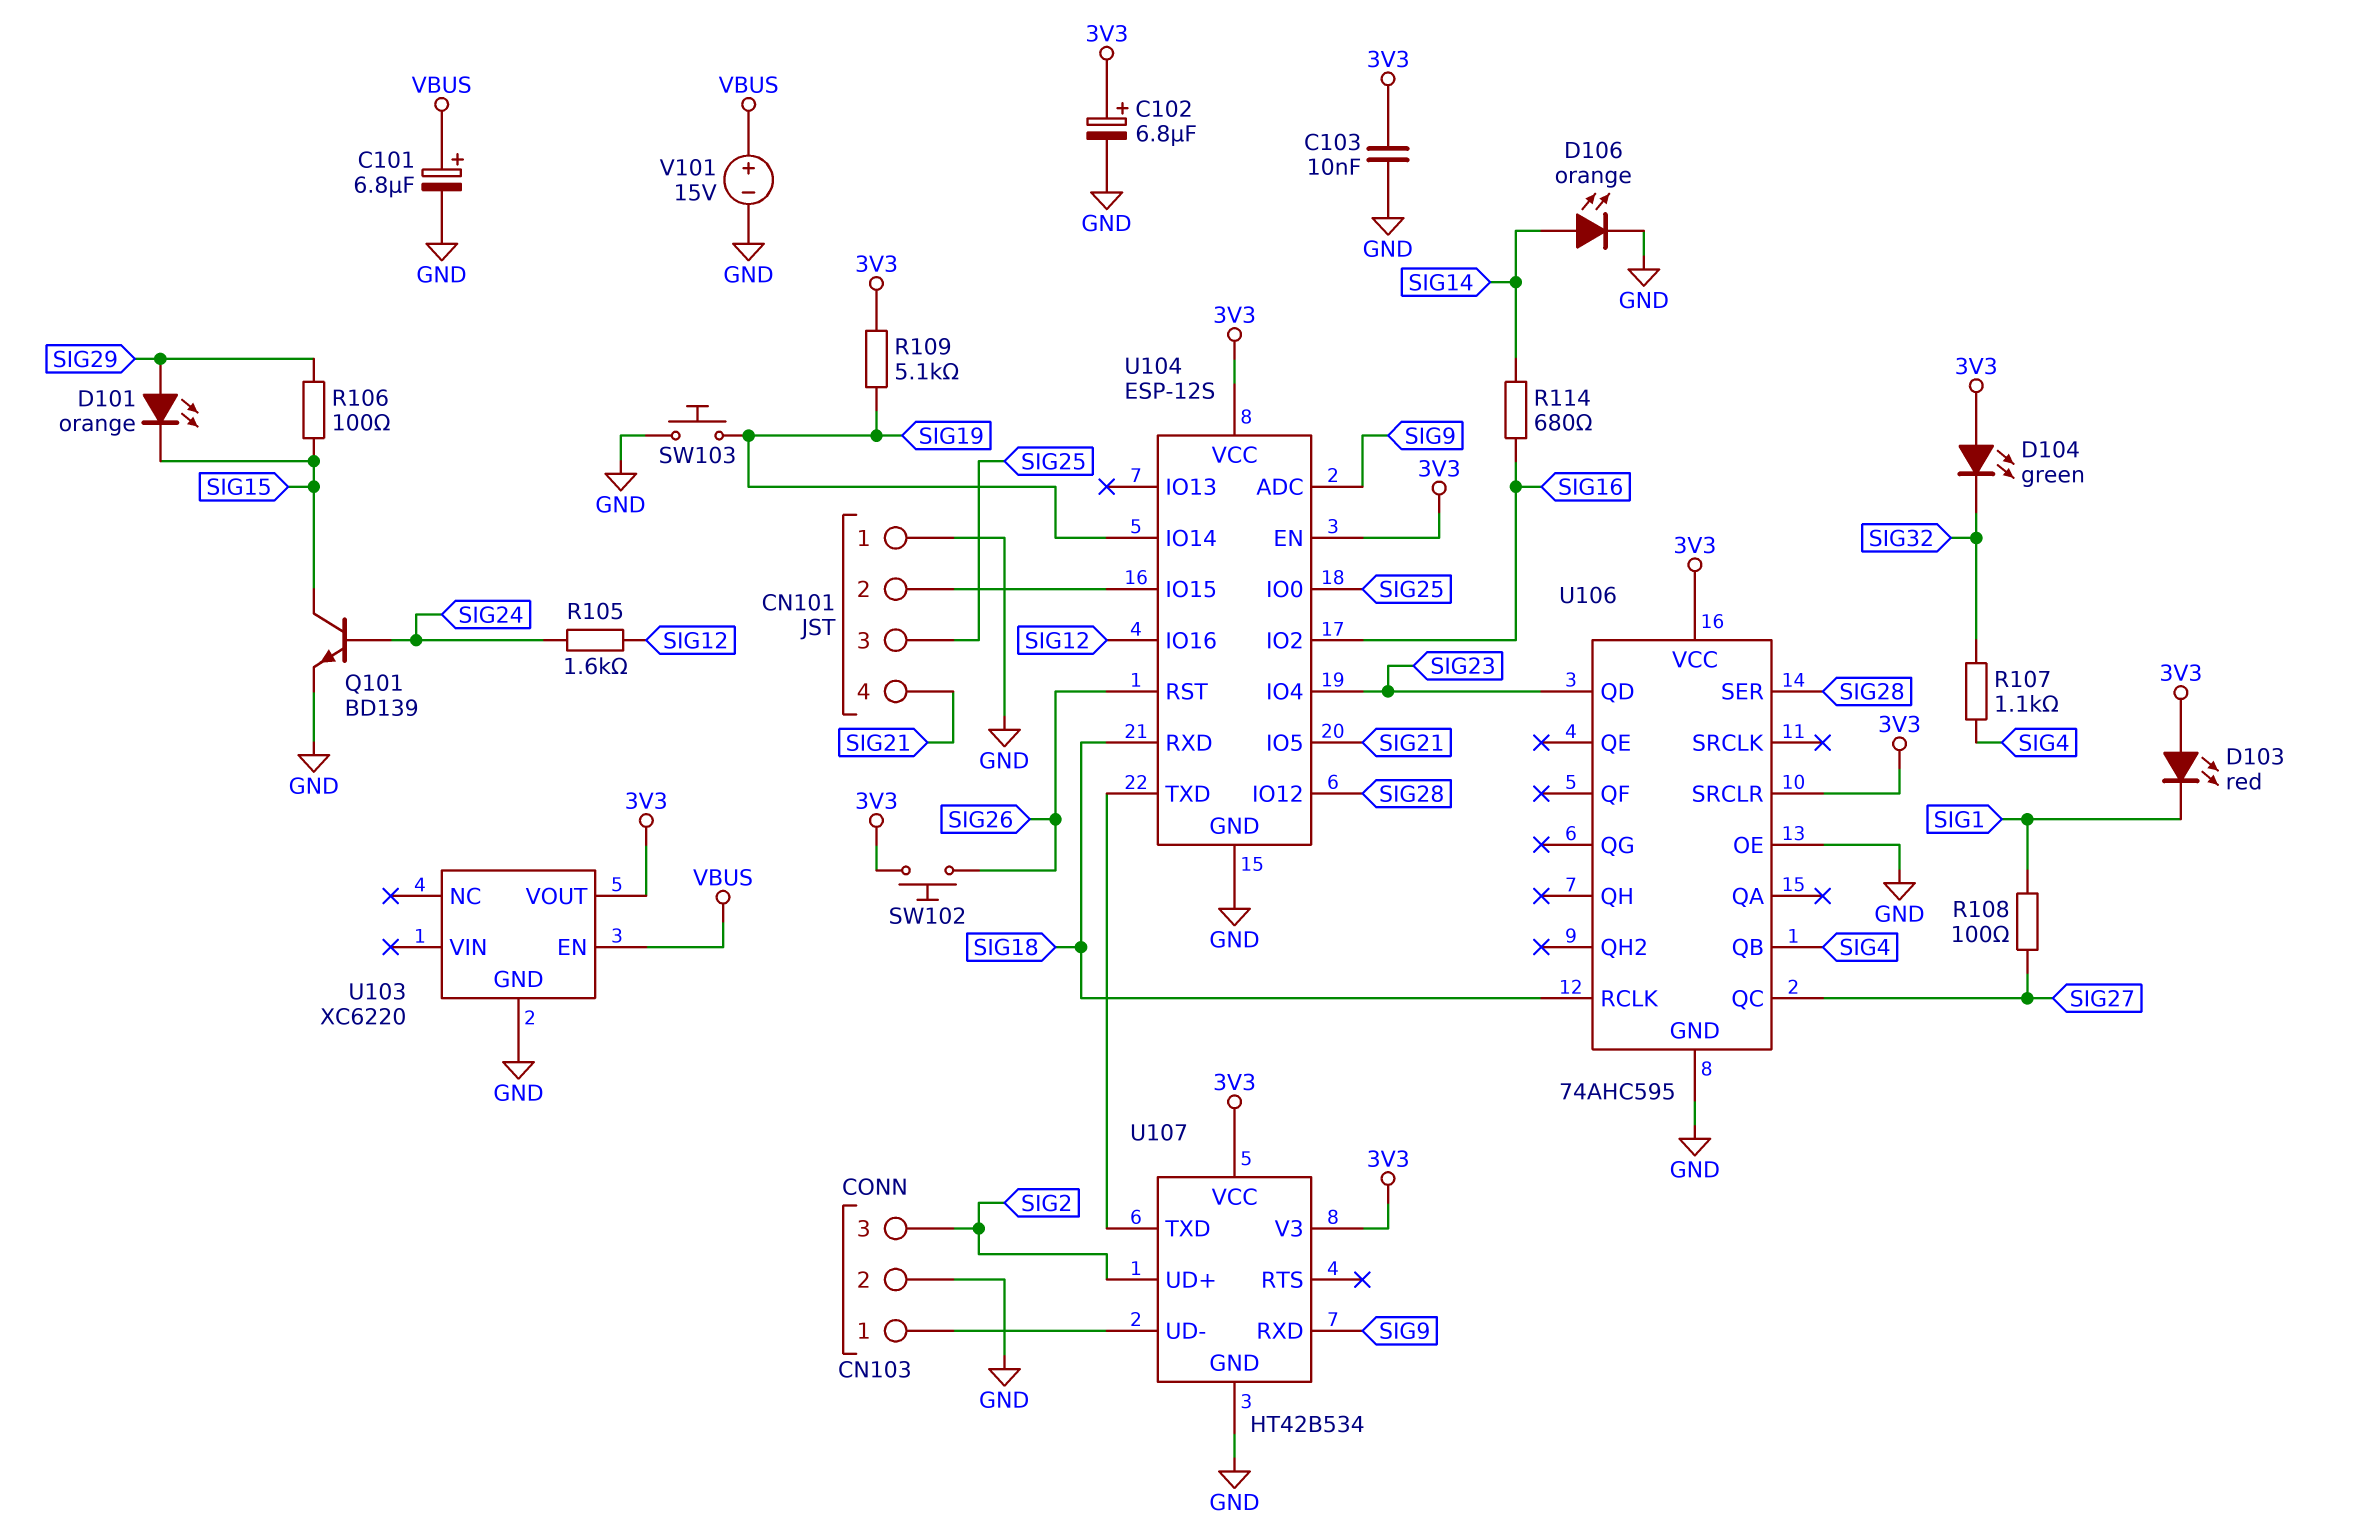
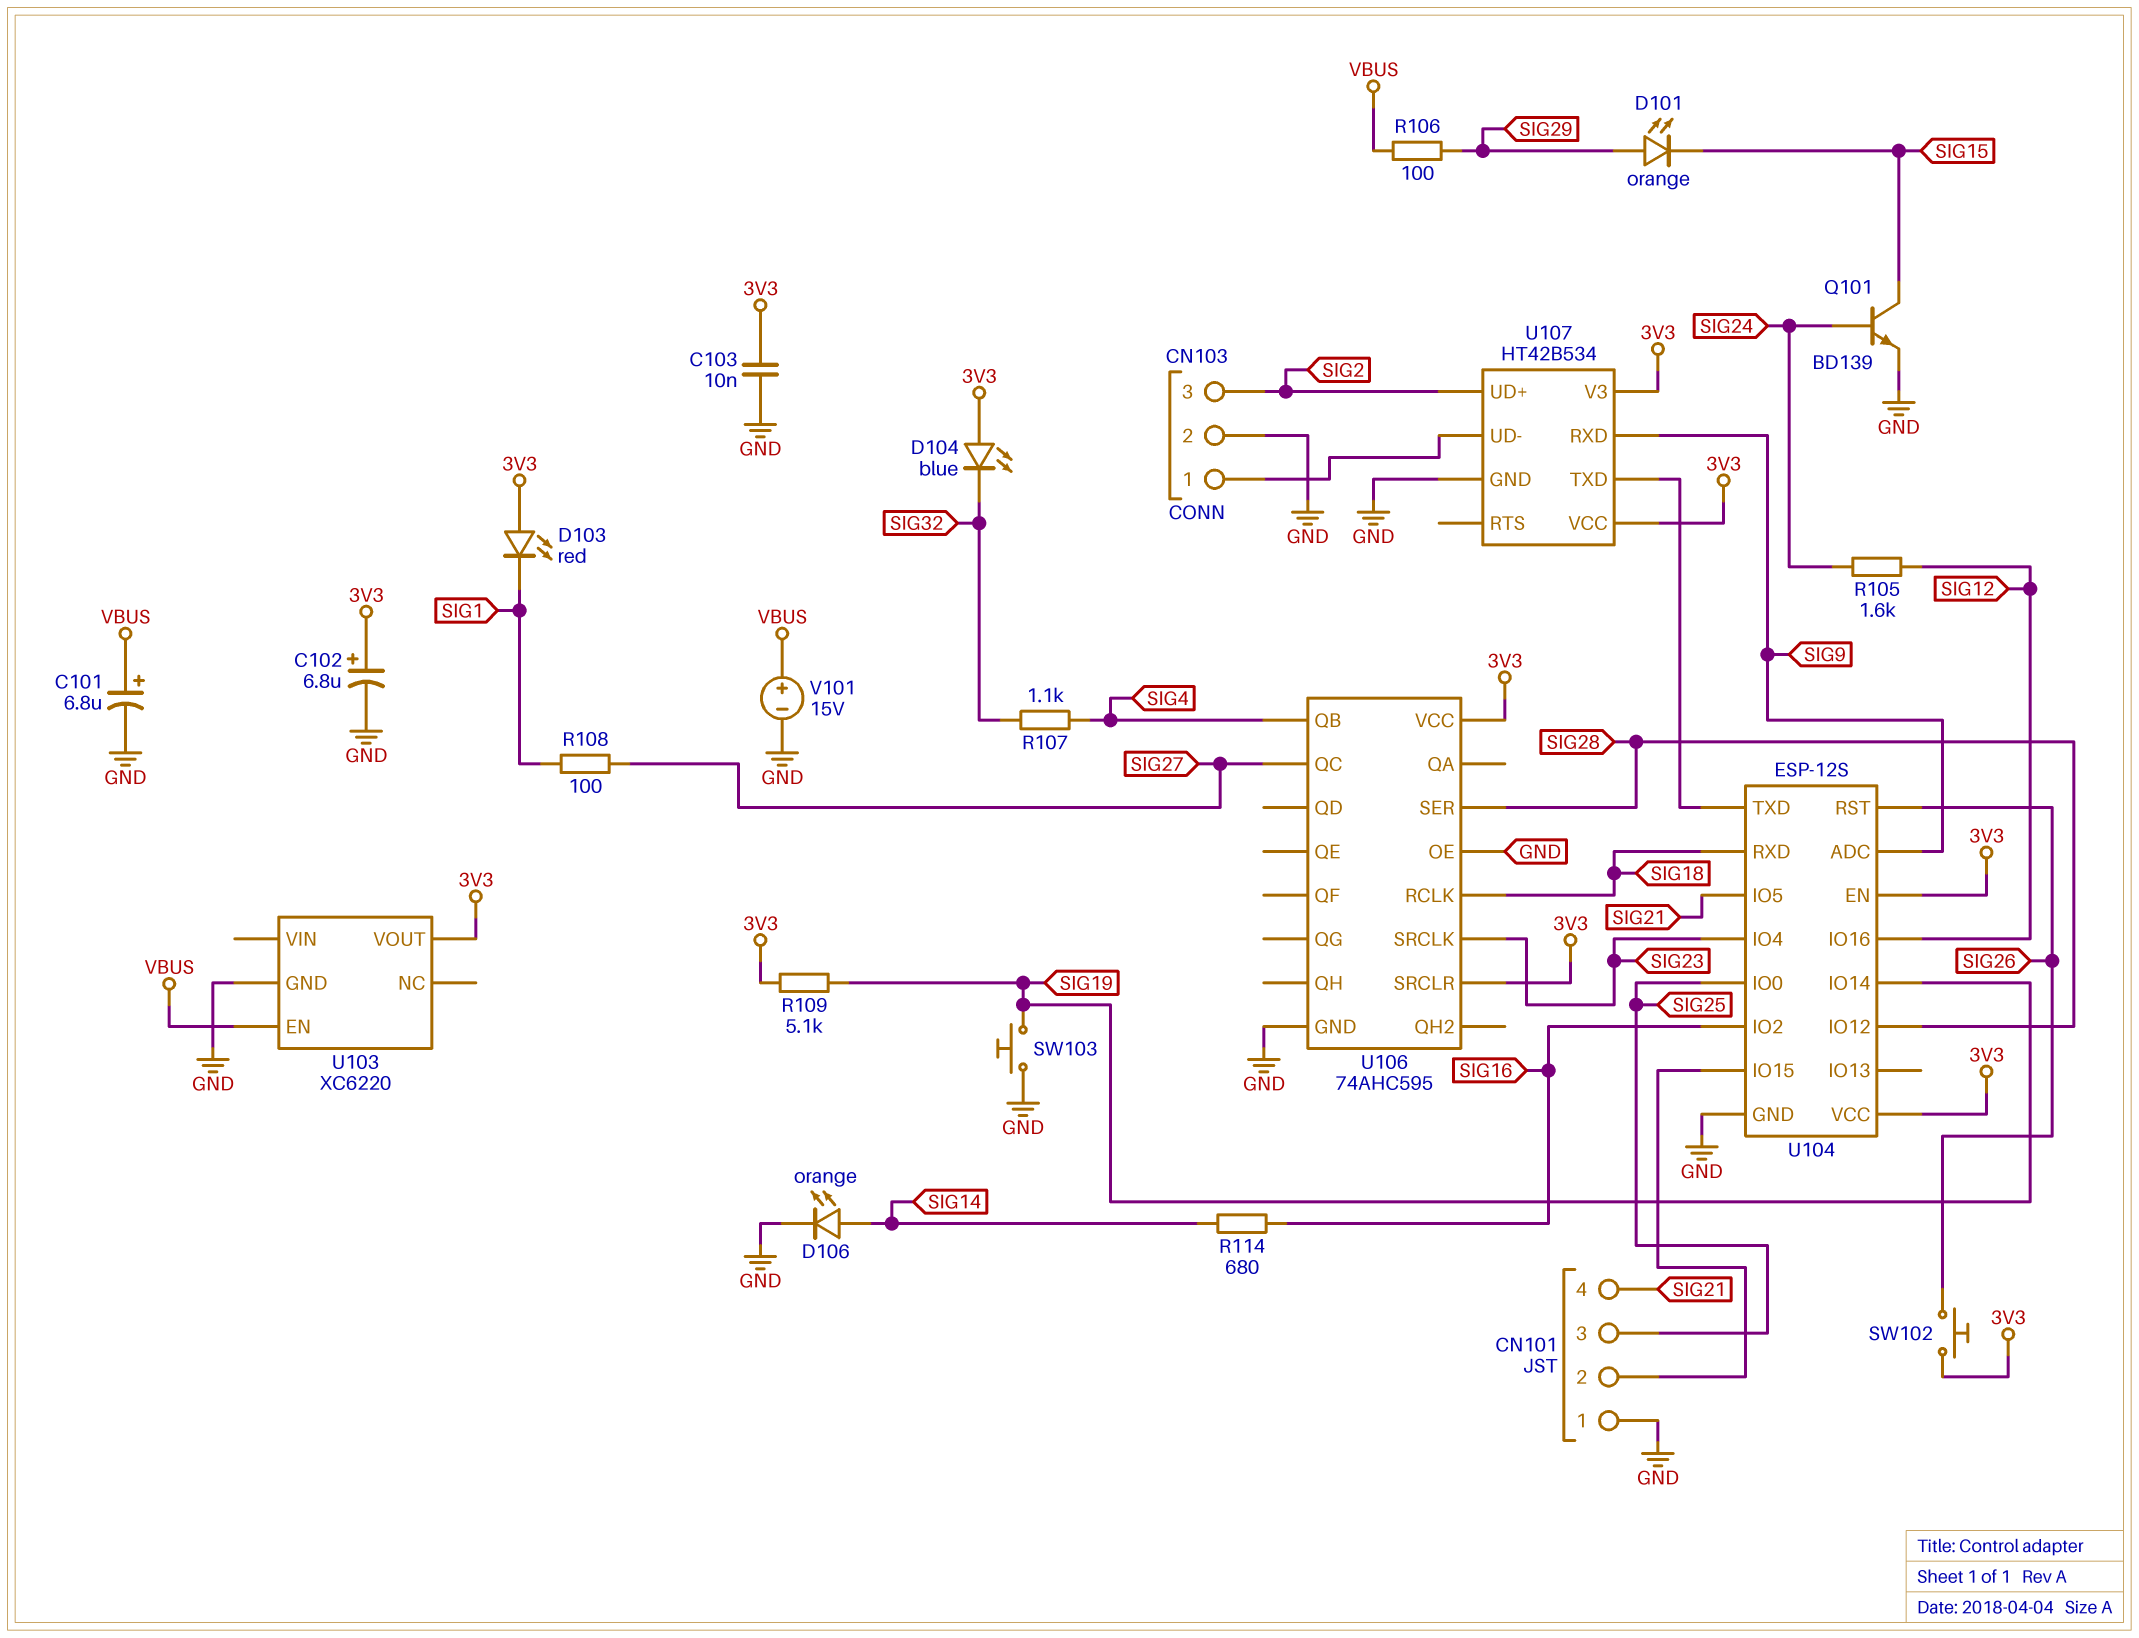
D104: LED green (A 3V3, K SIG32) -> LED blue (A 3V3, K SIG32)
R106: 100 (SIG15, SIG29) -> 100 (SIG29, VBUS)
U106 pin QD: SIG23 -> none
U106 pin SRCLK: none -> SIG23

